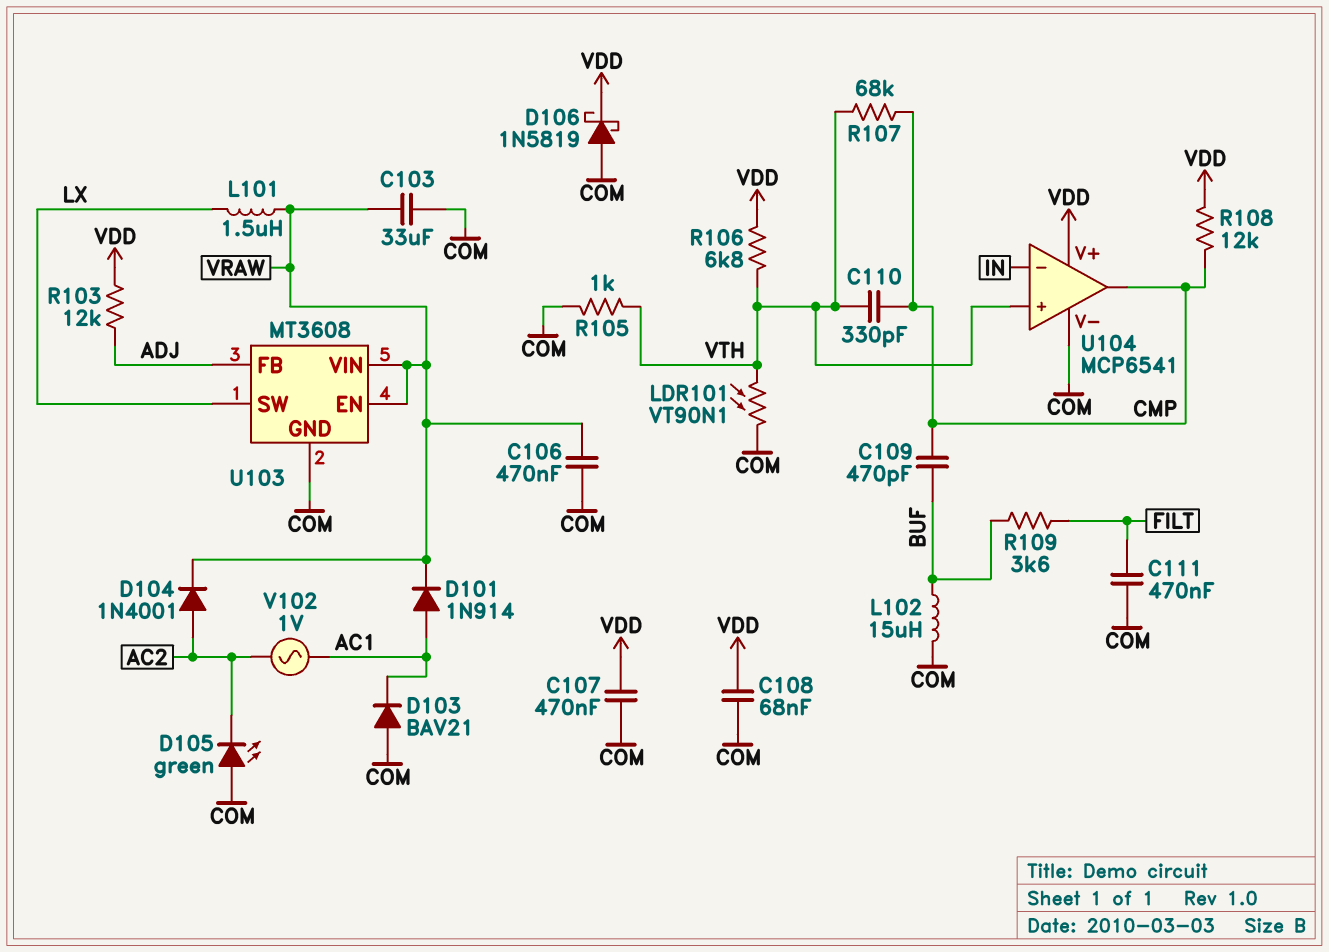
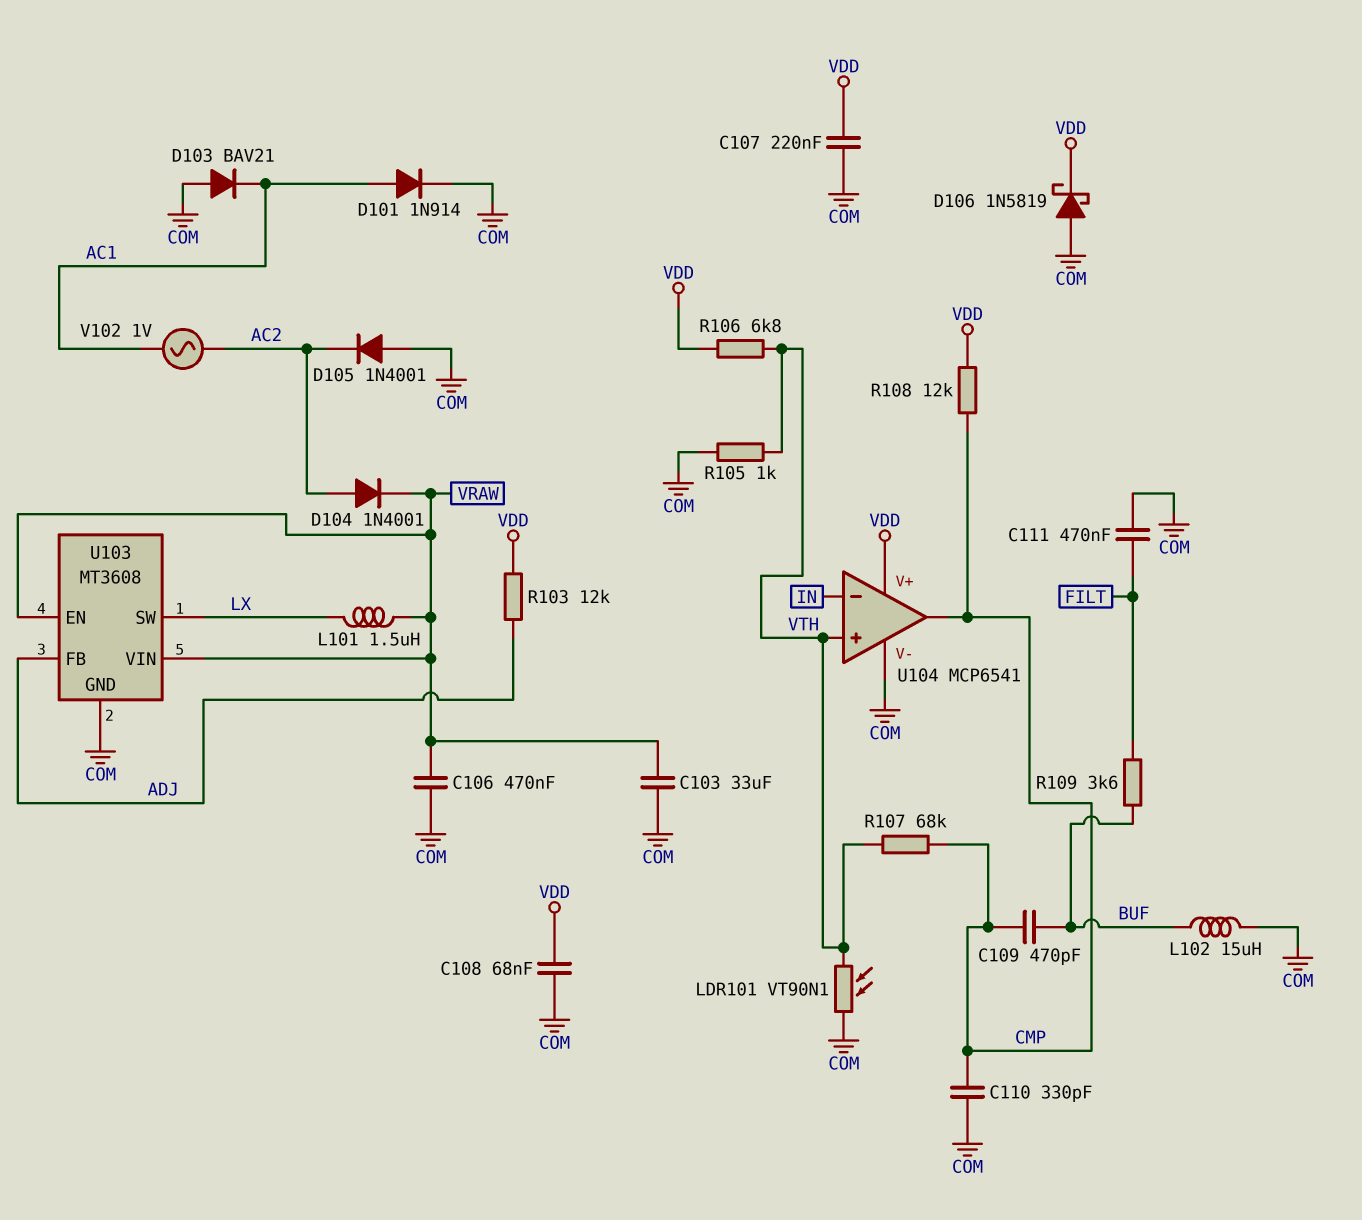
C107: 470nF (COM, VDD) -> 220nF (COM, VDD)
C110: 330pF (CMP, VTH) -> 330pF (CMP, COM)
D101: diode 1N914 (A AC1, K VRAW) -> diode 1N914 (A AC1, K COM)
D105: LED green (A COM, K AC2) -> diode 1N4001 (A COM, K AC2)

